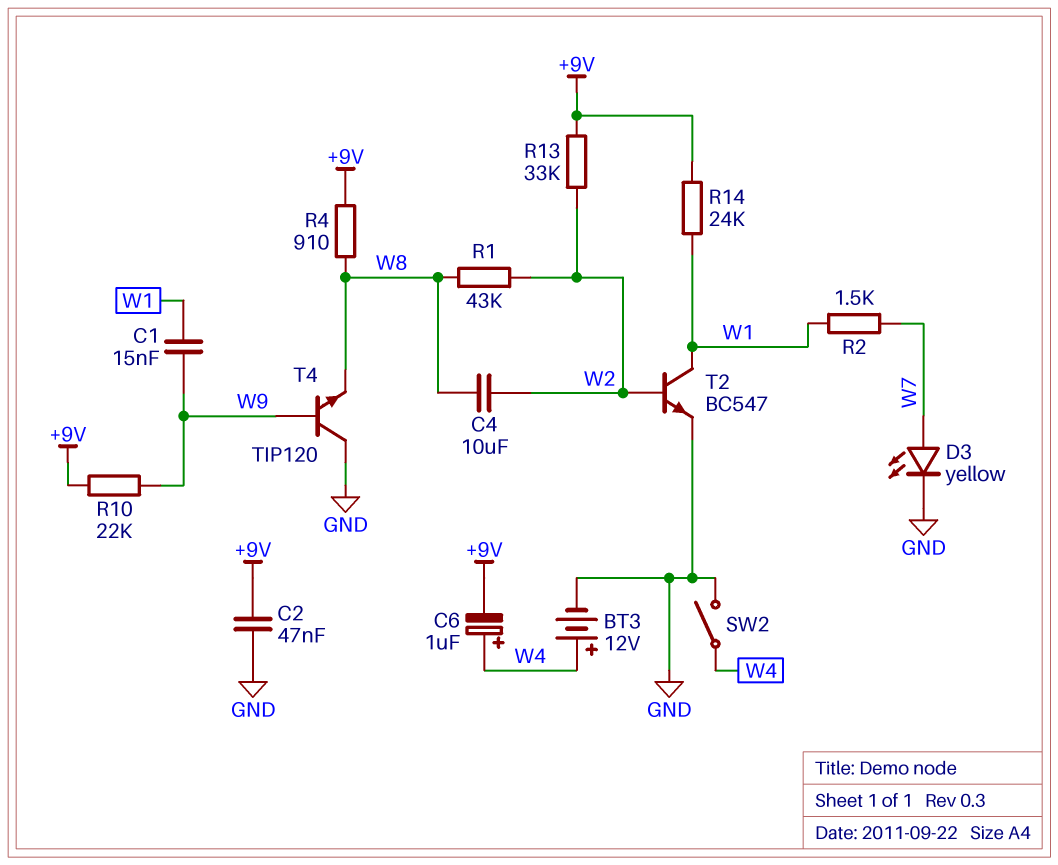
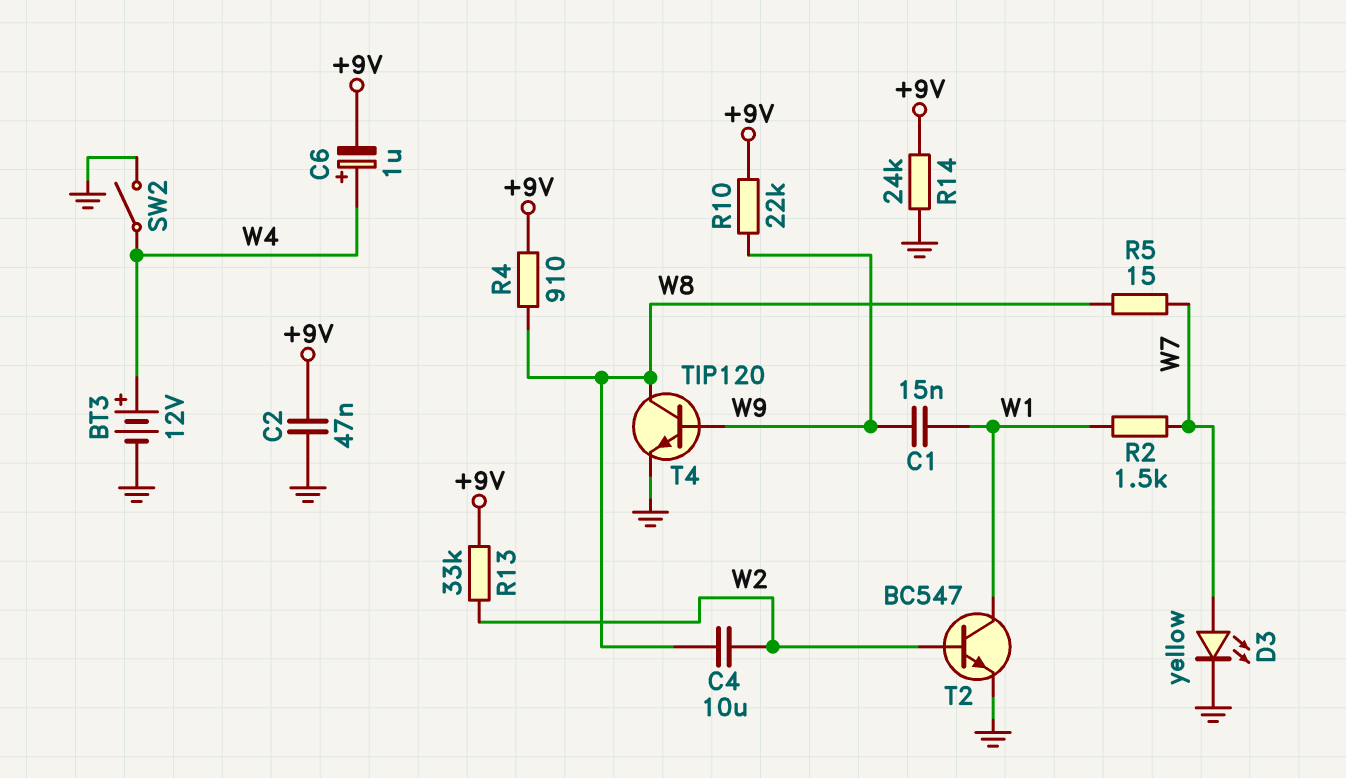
R1: 43k (W2, W8) -> none
R5: none -> 15 (W7, W8)
R14: 24k (+9V, W1) -> 24k (+9V, GND)
T4: NPN TIP120 (B W9, C GND, E W8) -> NPN TIP120 (B W9, C W8, E GND)

